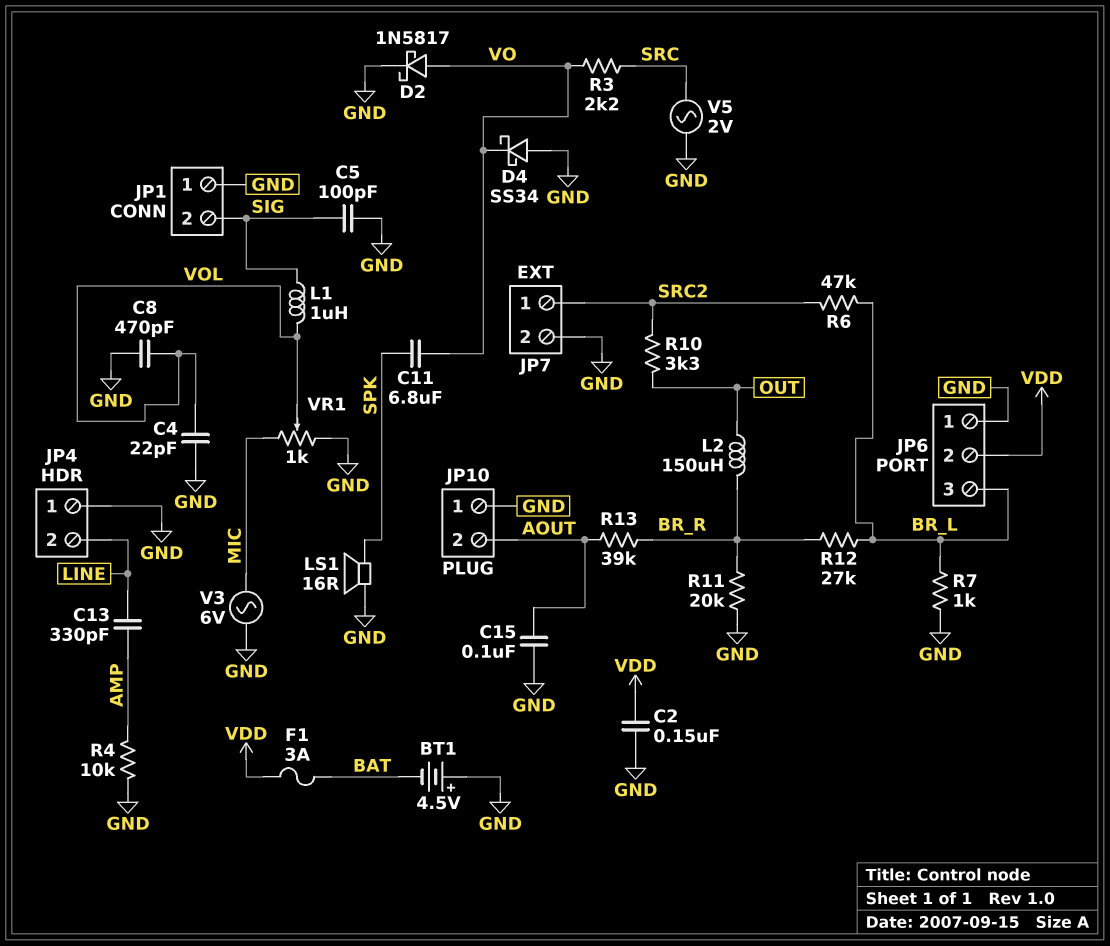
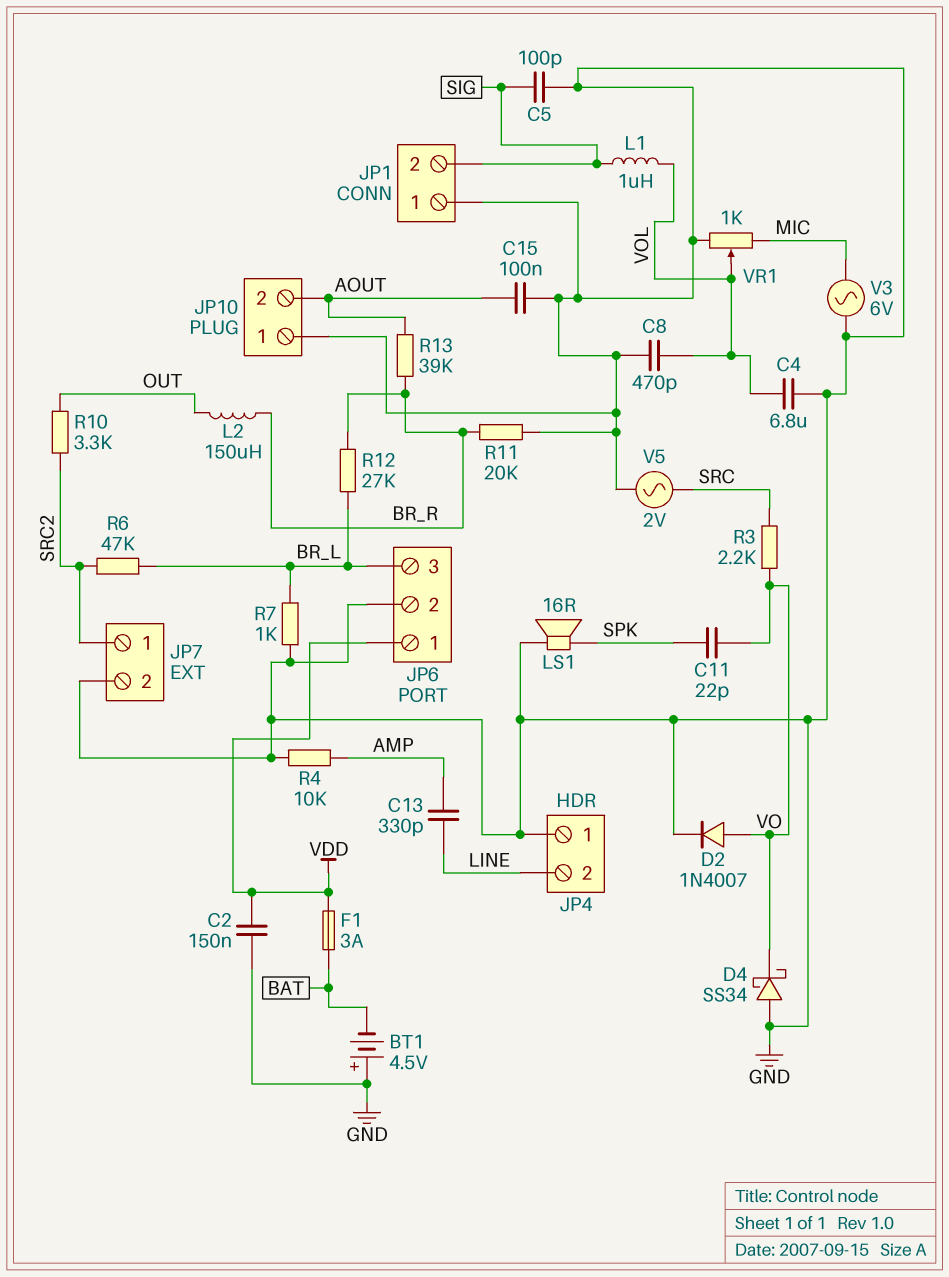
C4: 22pF (GND, VOL) -> 6.8uF (GND, VOL)
C11: 6.8uF (SPK, VO) -> 22pF (SPK, VO)
D2: schottky 1N5817 (A VO, K GND) -> diode 1N4007 (A VO, K GND)
JP6 pin 1: GND -> VDD
JP6 pin 2: VDD -> GND

